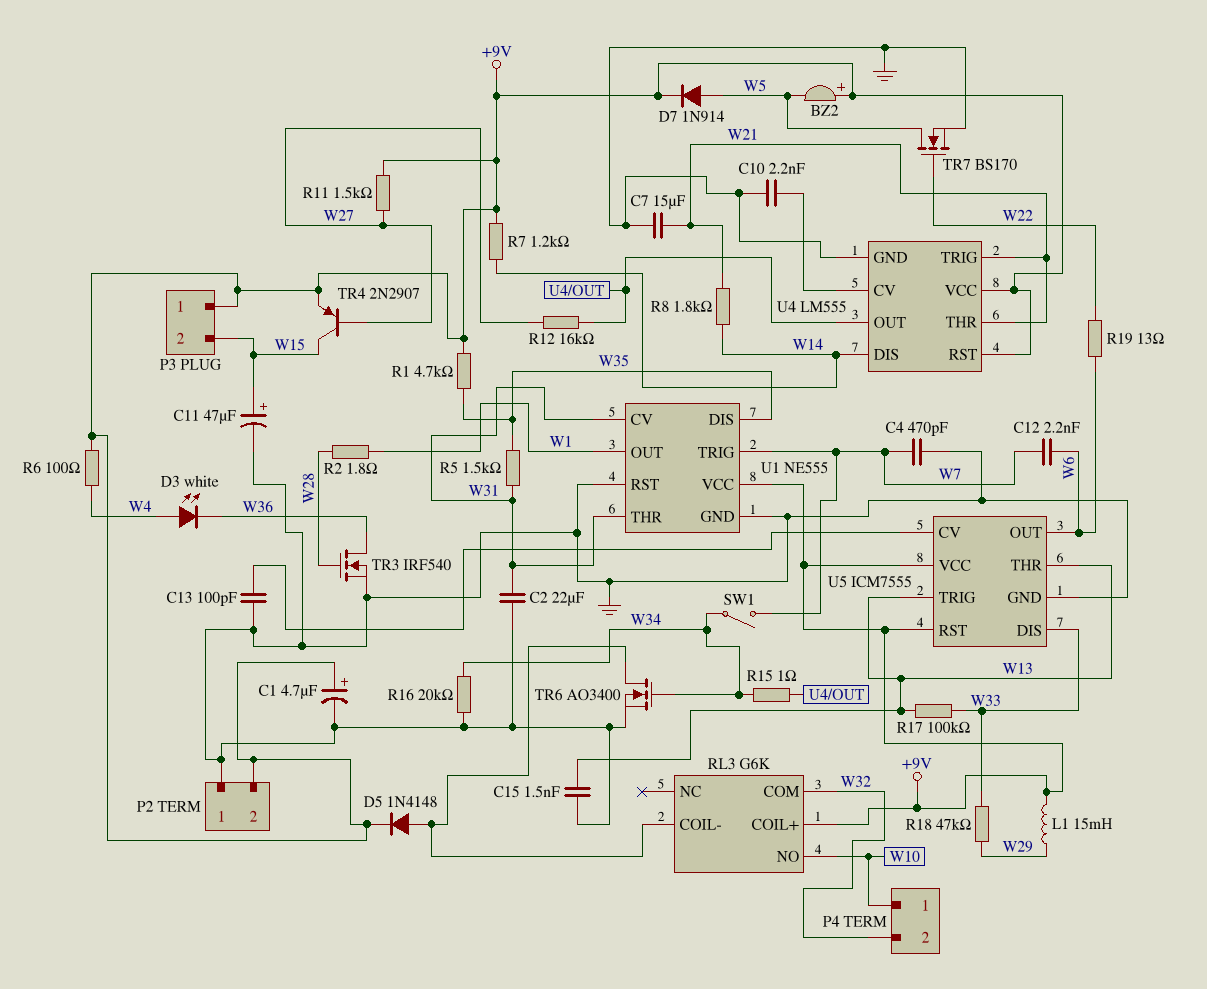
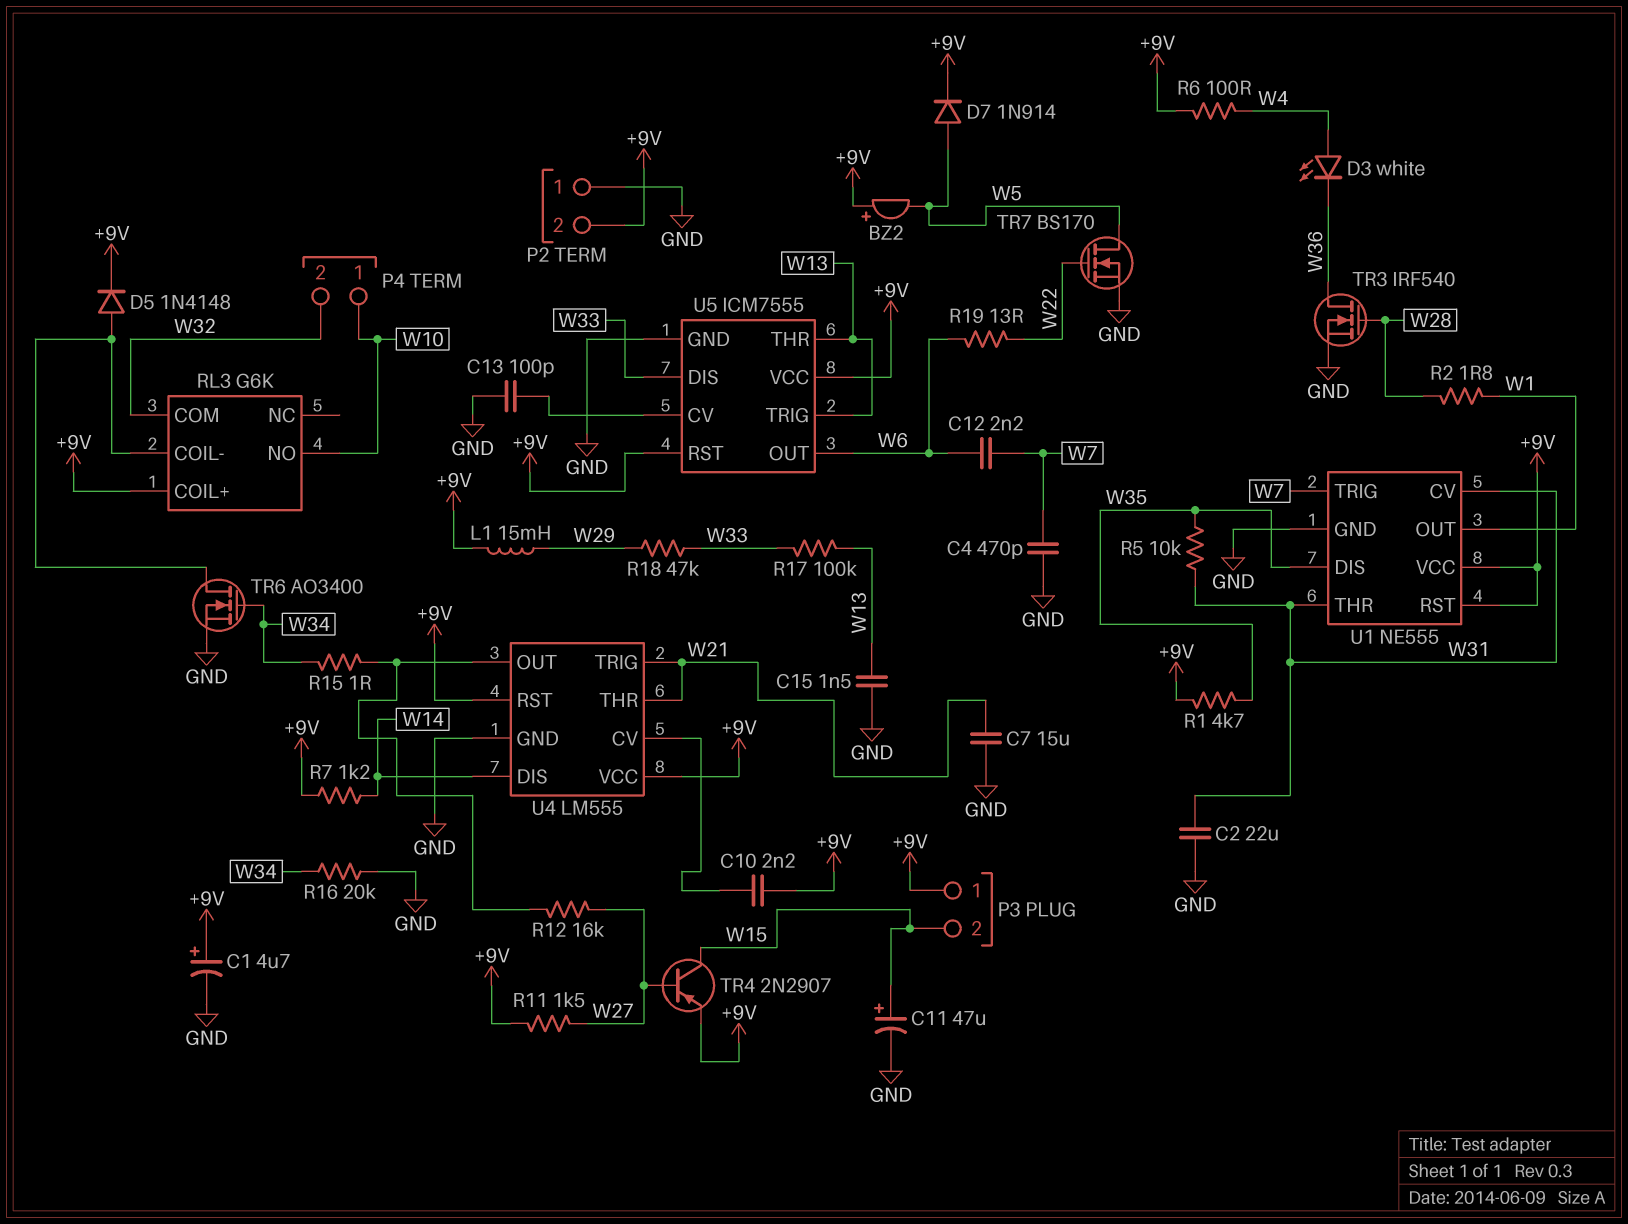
C10: 2.2nF (GND, U4/CV) -> 2.2nF (+9V, U4/CV)
R5: 1.5k (W31, W35) -> 10k (W31, W35)
R8: 1.8k (W14, W21) -> none
SW1: switch (W7, W34) -> none
U1 pin RST: GND -> +9V

